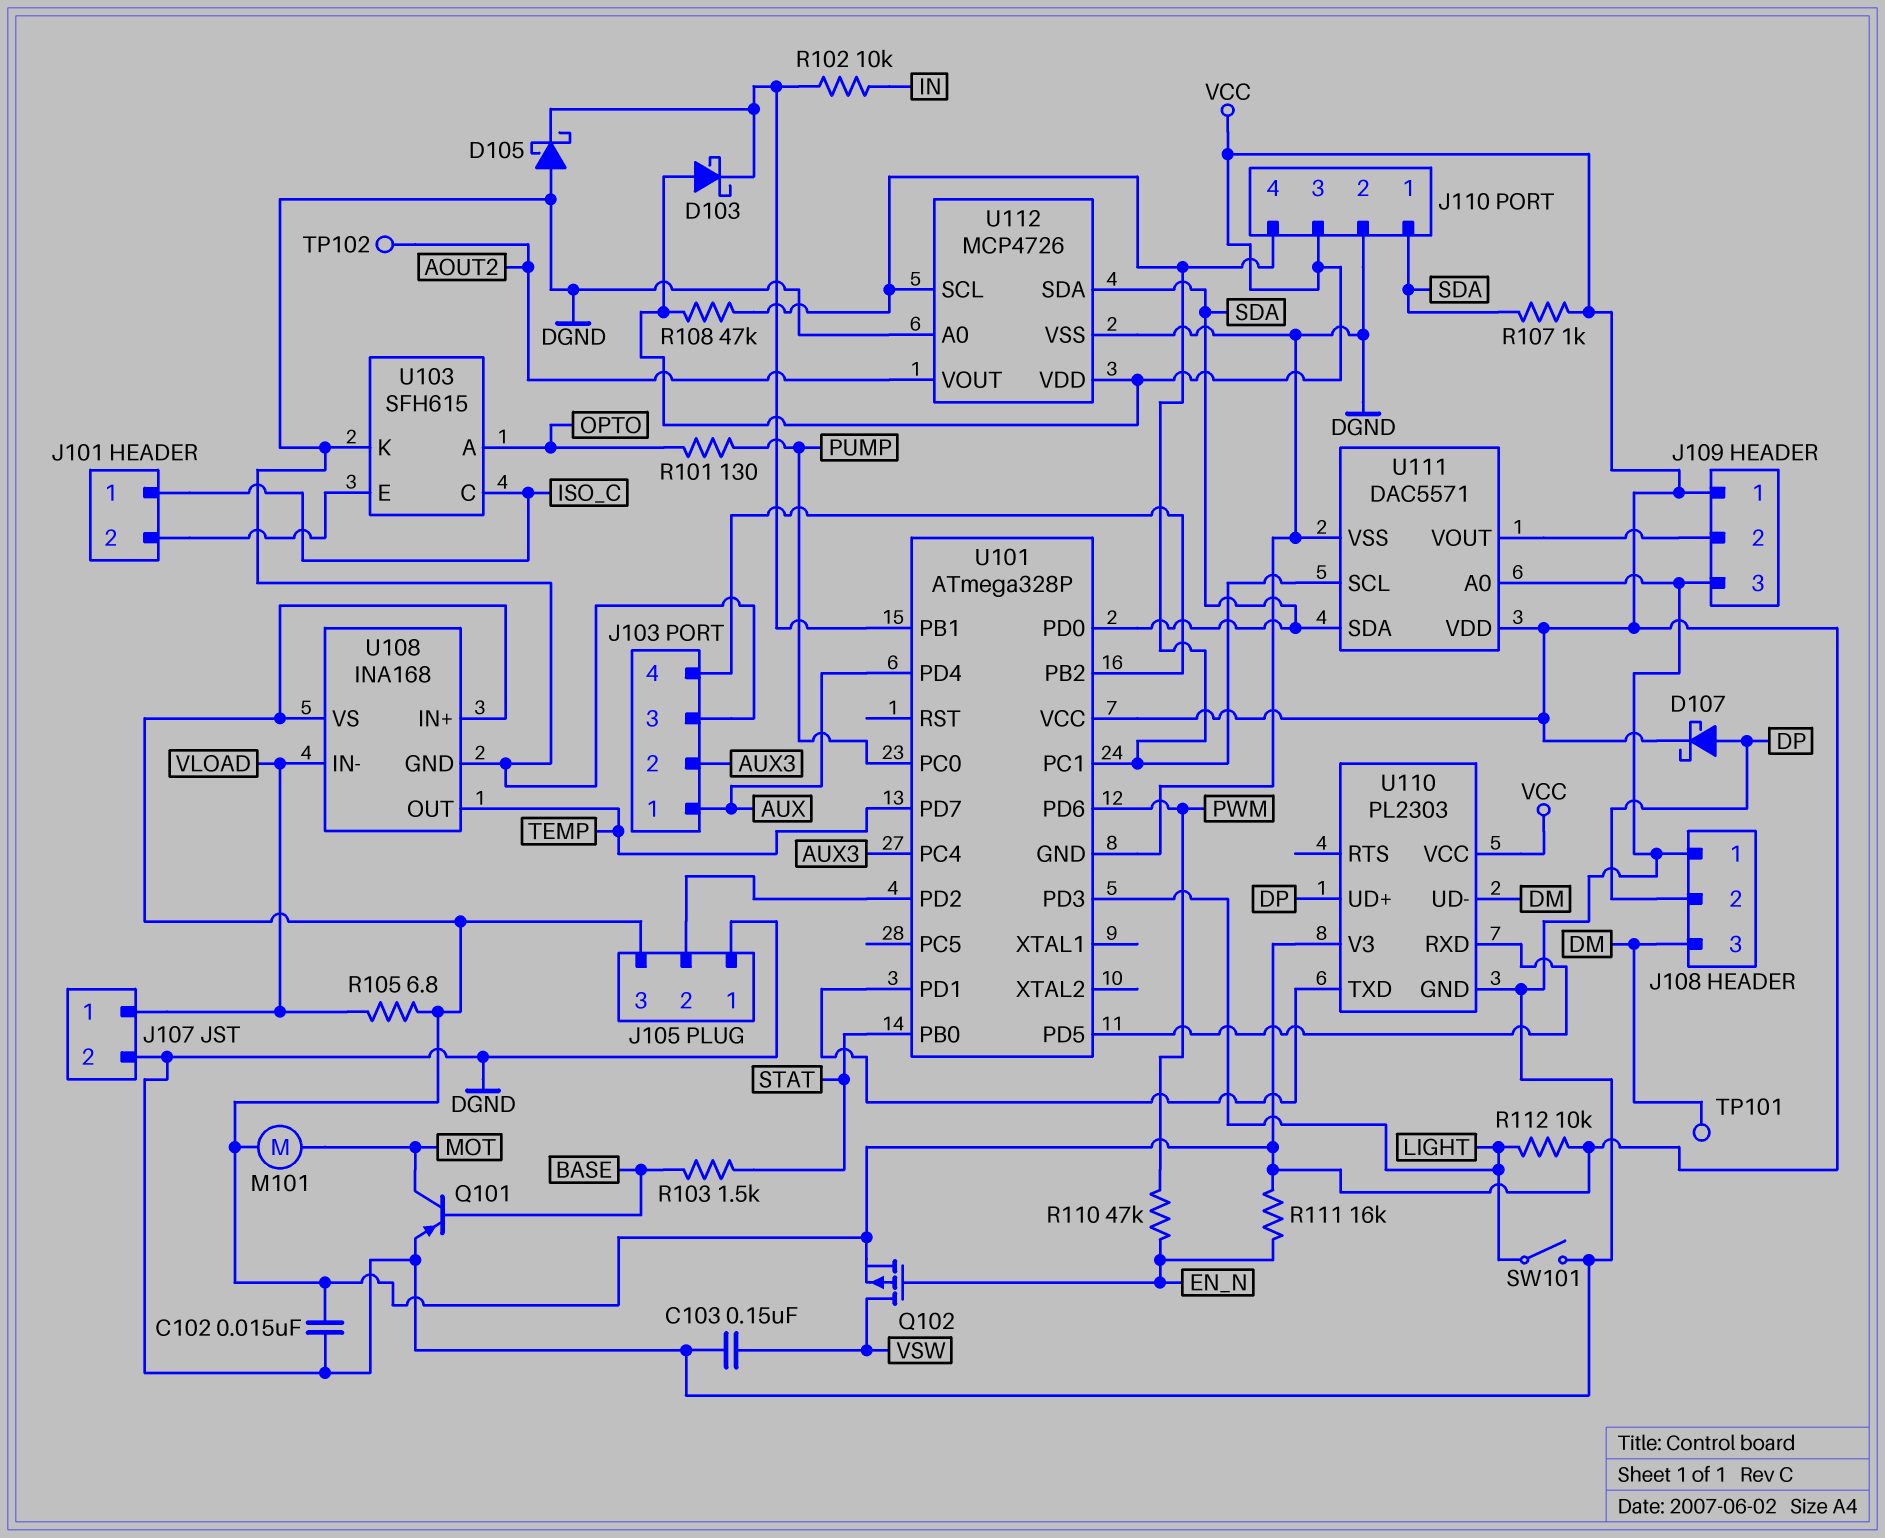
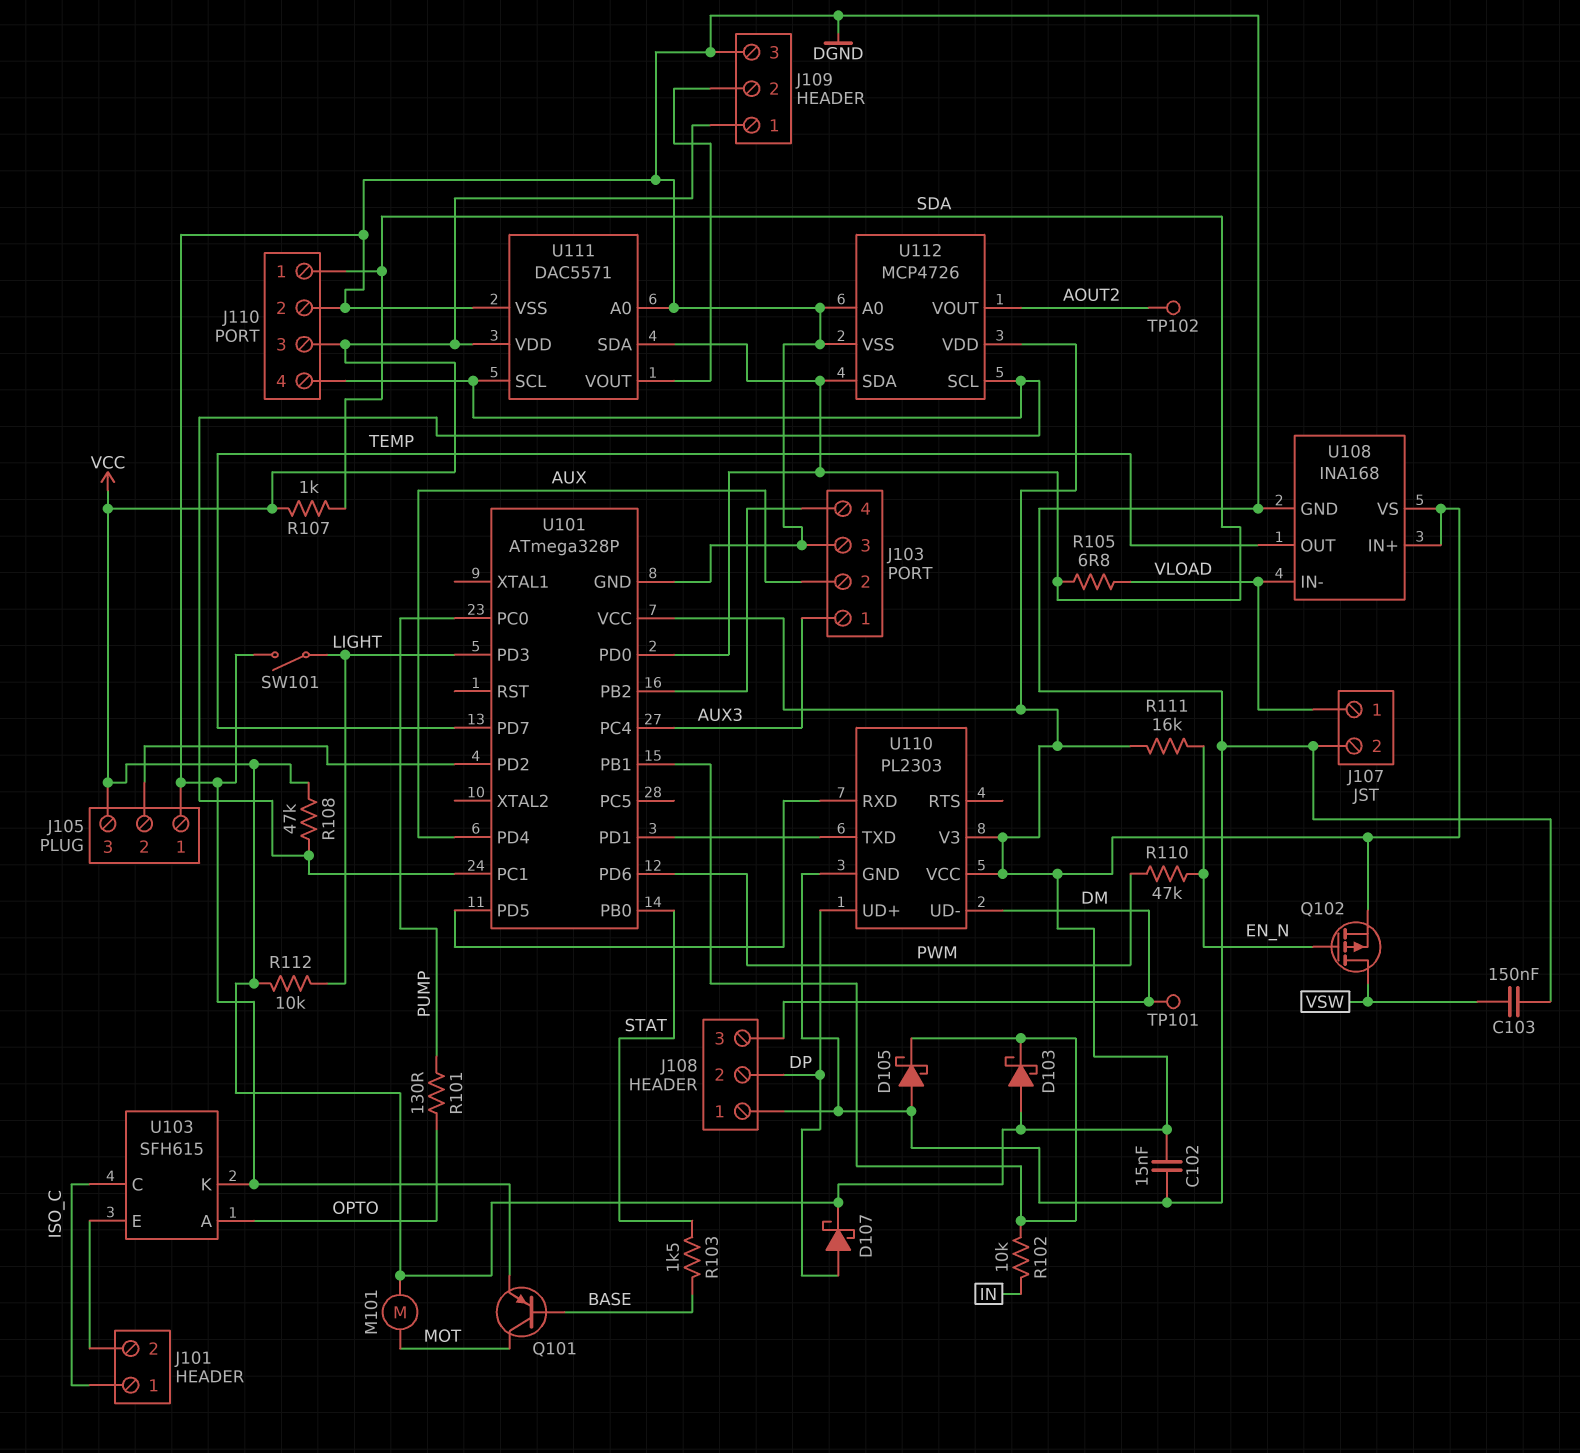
J103 pin 1: AUX -> AUX3
J103 pin 2: AUX3 -> AUX
R105: 6.8 (VCC, VLOAD) -> 6.8 (SDA, VLOAD)

